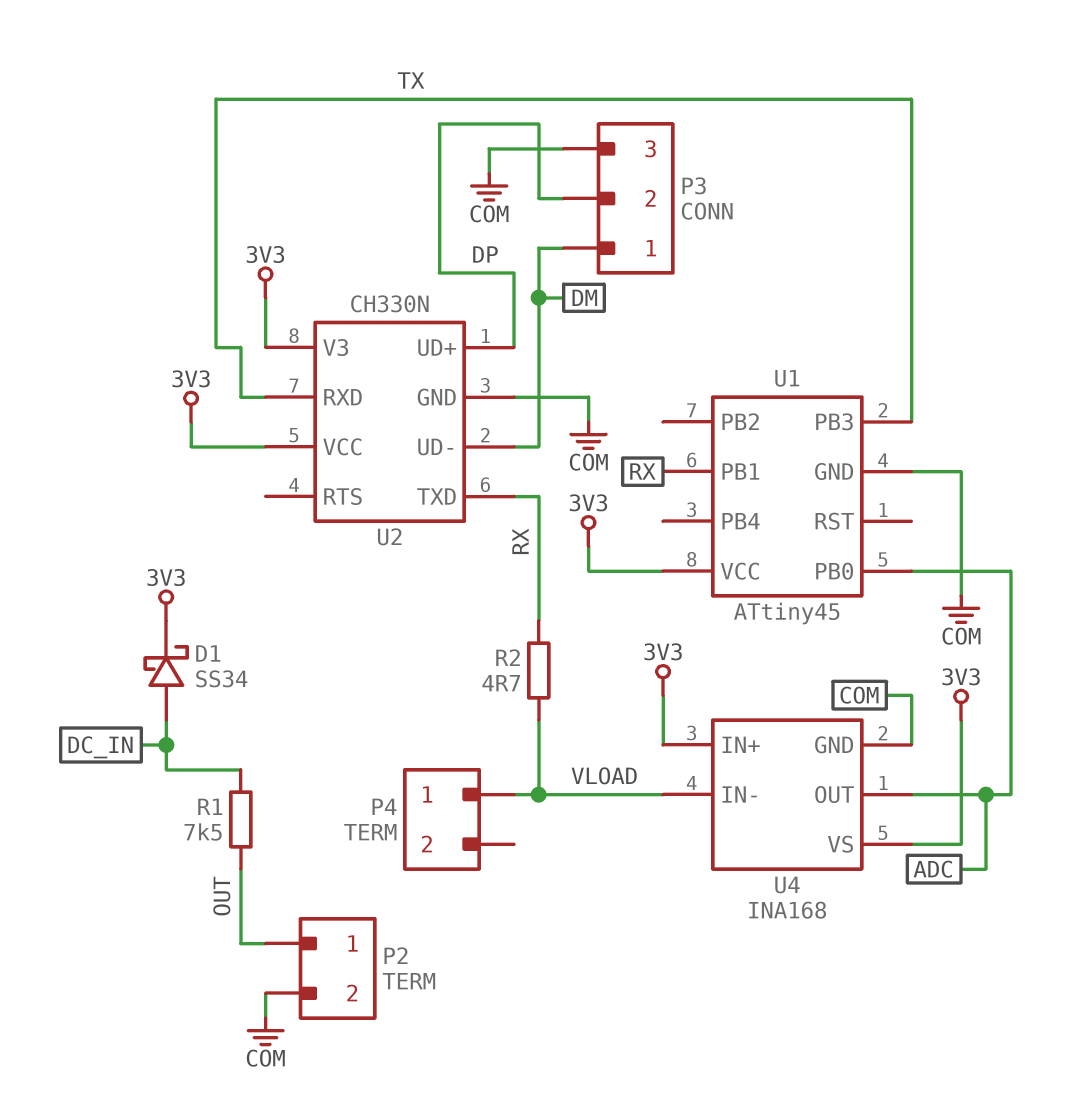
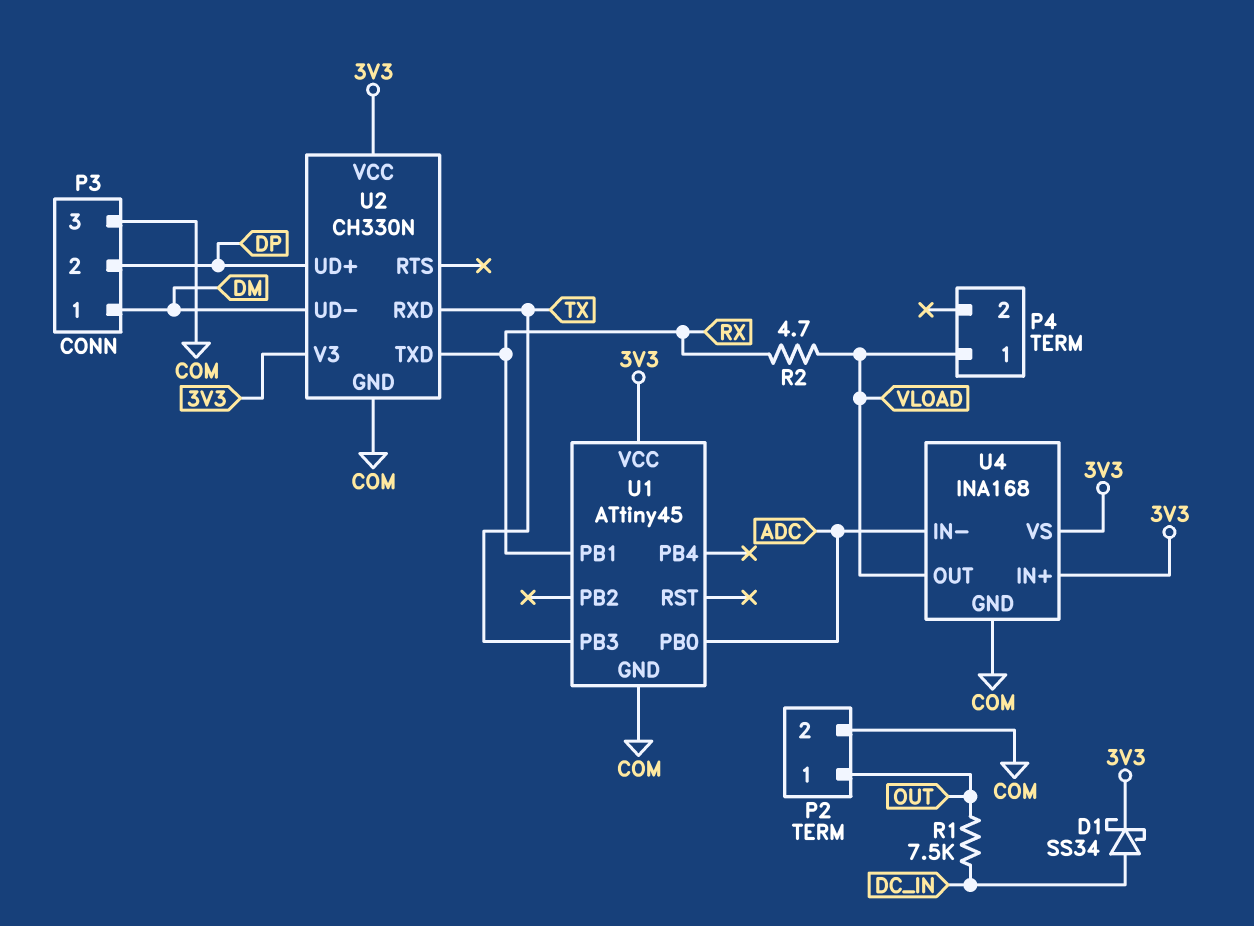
U4 pin IN-: VLOAD -> ADC
U4 pin OUT: ADC -> VLOAD

